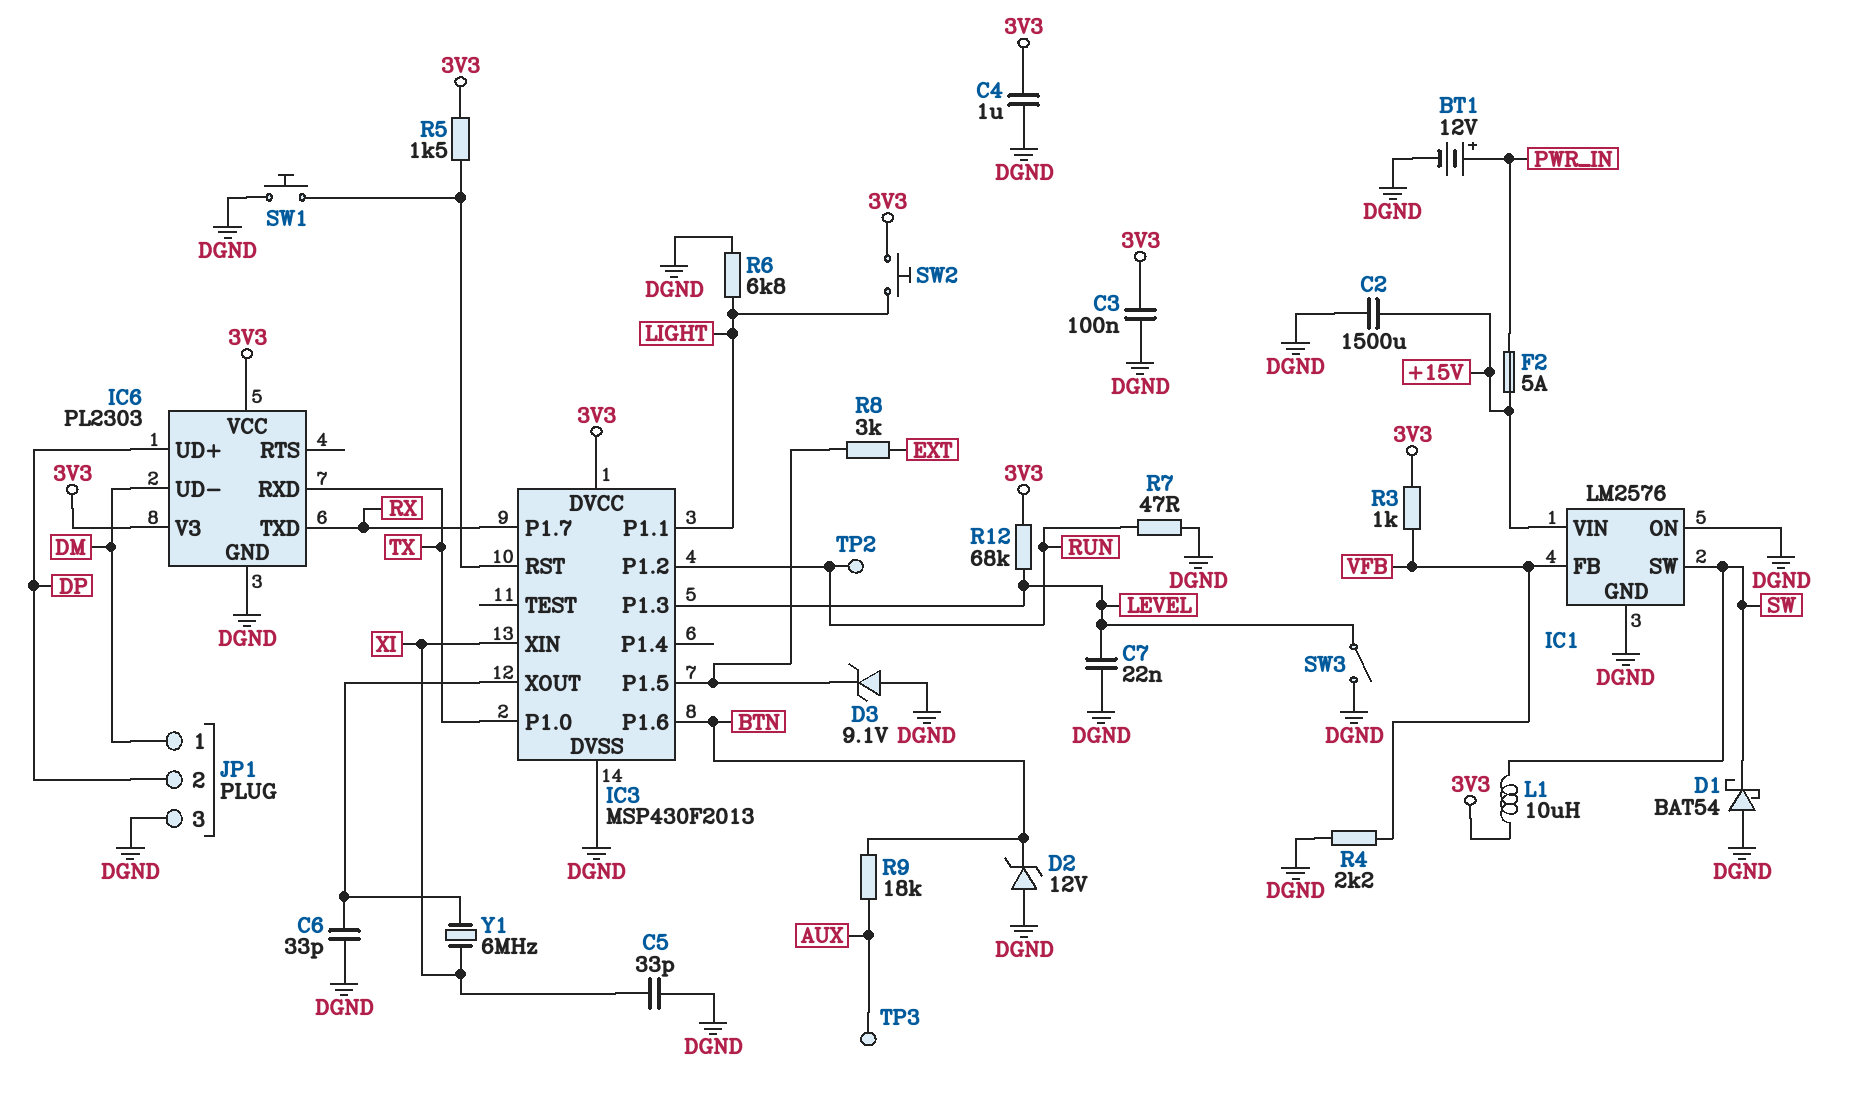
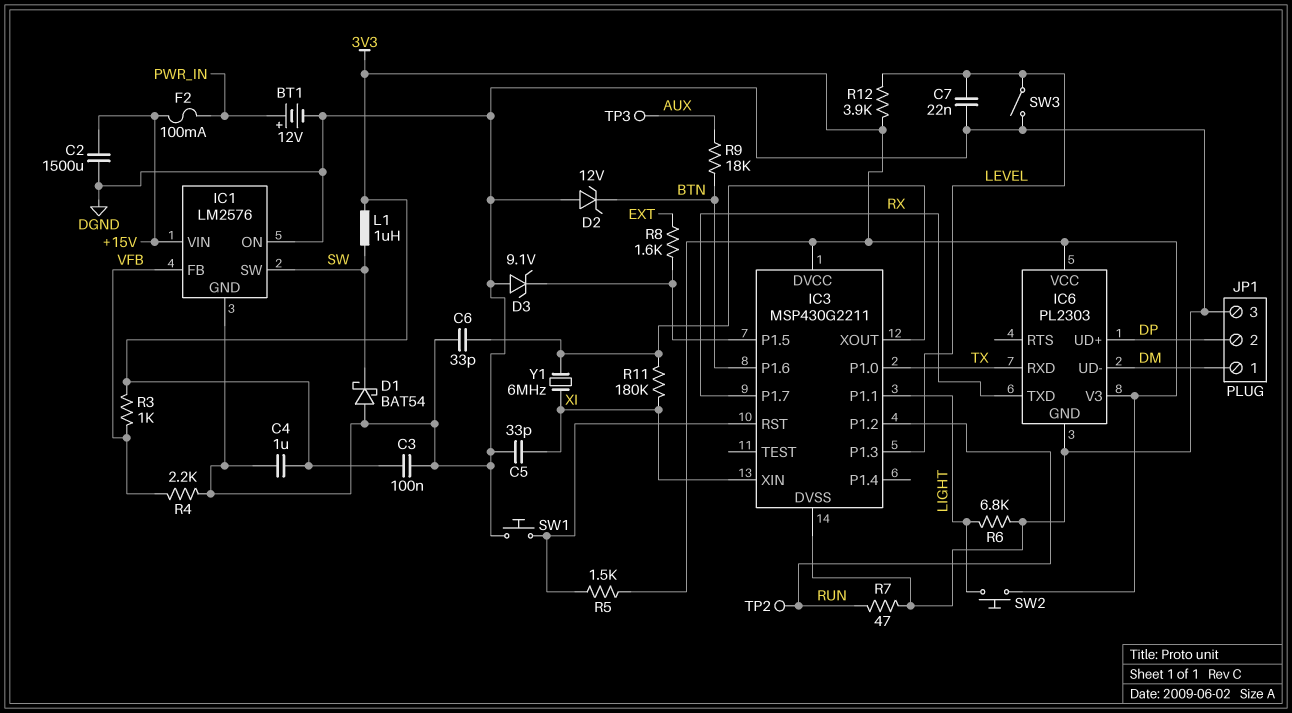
F2: 5A (+15V, PWR_IN) -> 100mA (+15V, PWR_IN)
IC3: MSP430F2013 -> MSP430G2211
L1: 10uH (3V3, SW) -> 1uH (3V3, SW)
R8: 3k (EXT, IC3/P1.5) -> 1.6k (EXT, IC3/P1.5)
R11: none -> 180k (IC3/XOUT, XI)
R12: 68k (3V3, LEVEL) -> 3.9k (3V3, LEVEL)

